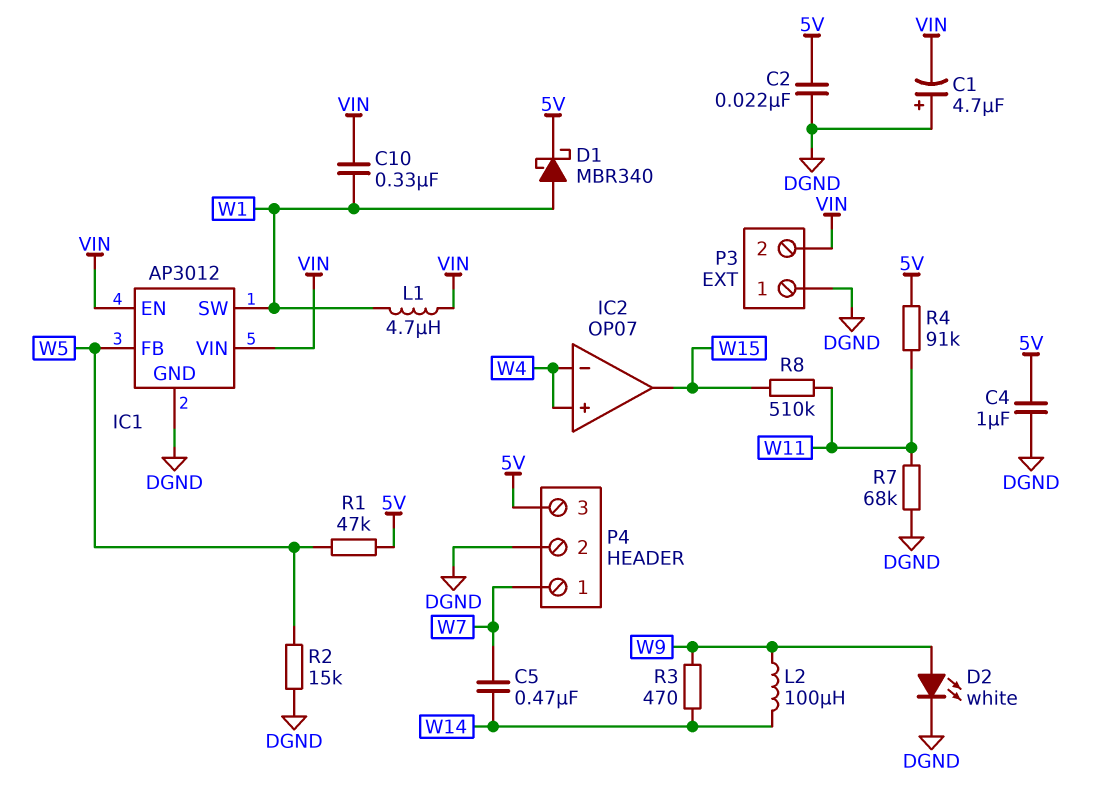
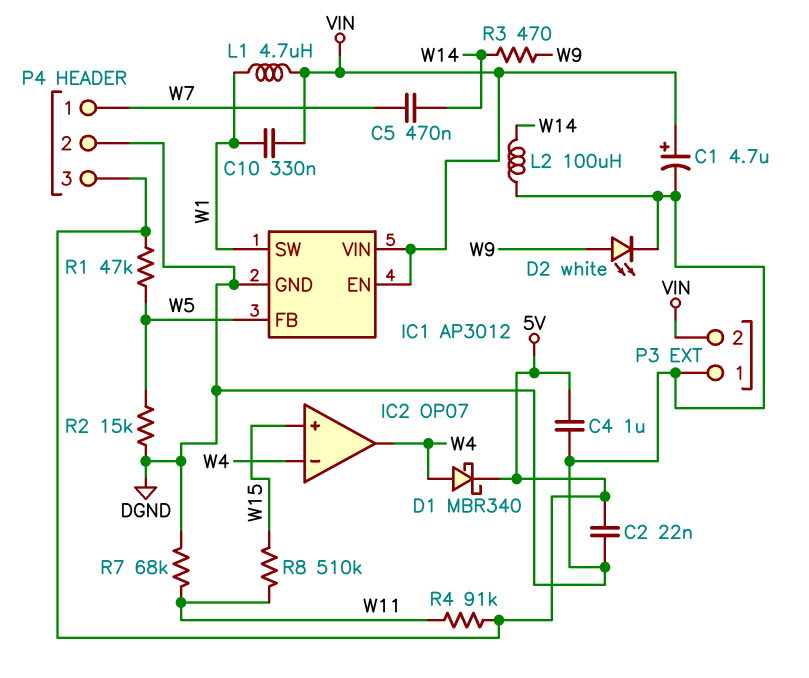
C1: 4.7uF (plus DGND, minus VIN) -> 4.7uF (plus VIN, minus DGND)
D1: schottky MBR340 (A W1, K 5V) -> schottky MBR340 (A W4, K 5V)
IC2 pin in+: W4 -> W15
IC2 pin out: W15 -> W4
L2: 100uH (W9, W14) -> 100uH (DGND, W14)

